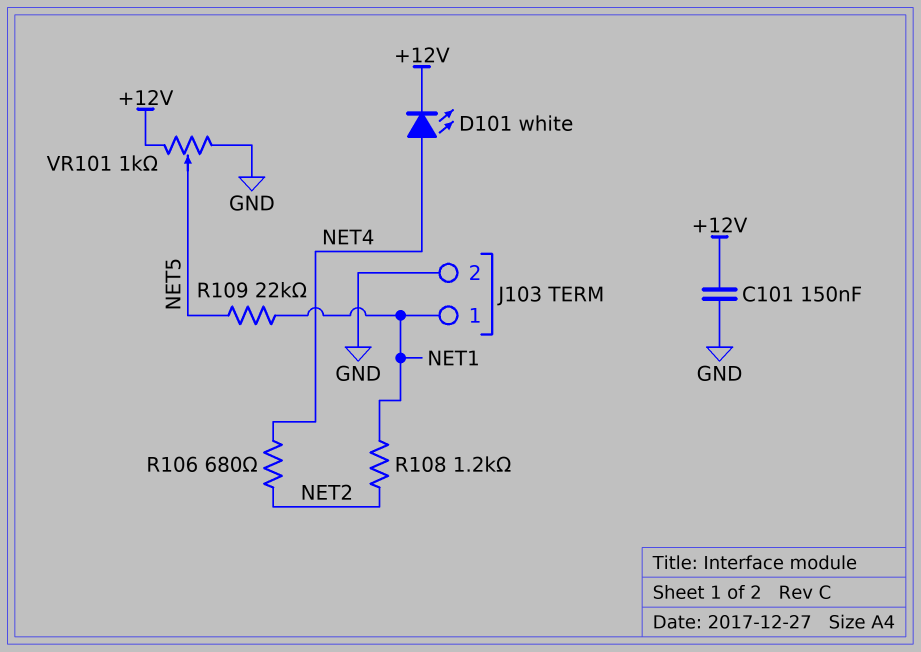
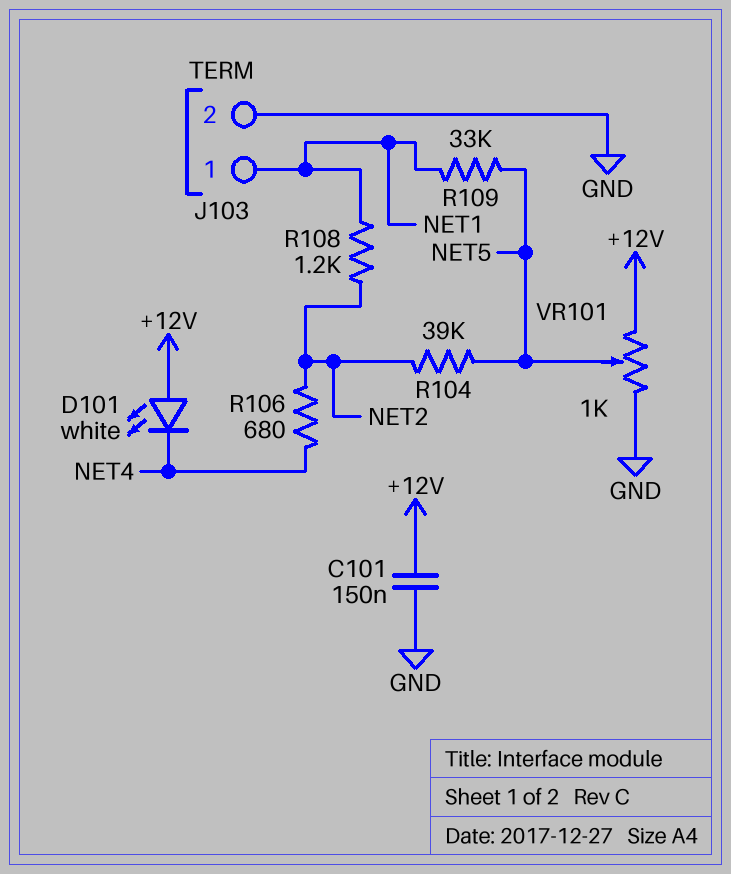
D101: LED white (A NET4, K +12V) -> LED white (A +12V, K NET4)
R104: none -> 39k (NET2, NET5)
R109: 22k (NET1, NET5) -> 33k (NET1, NET5)

